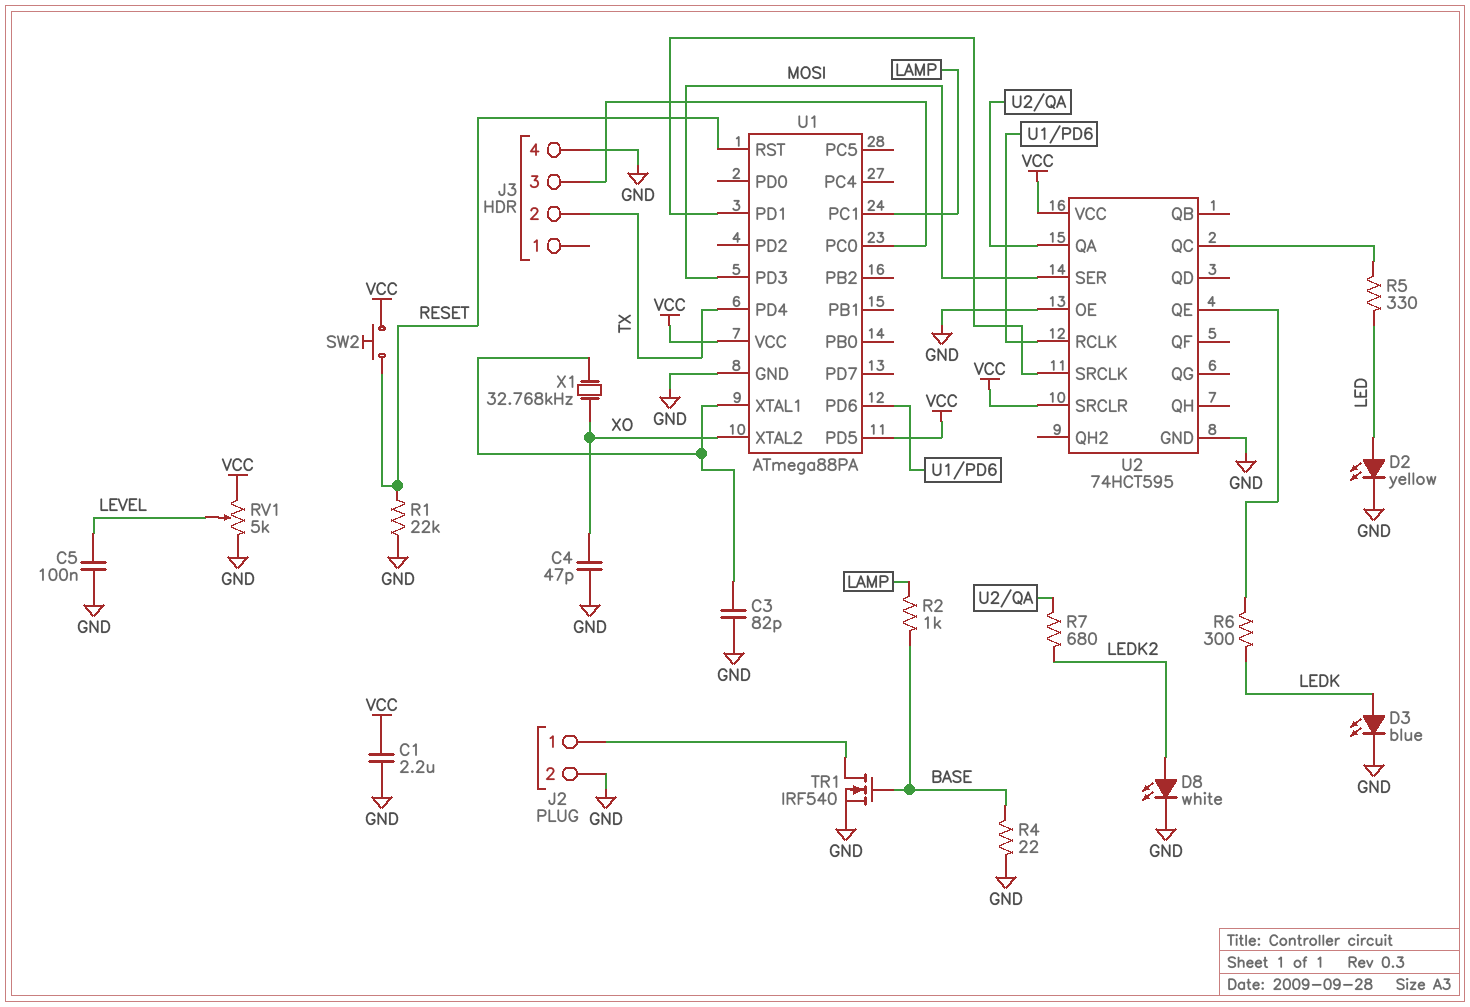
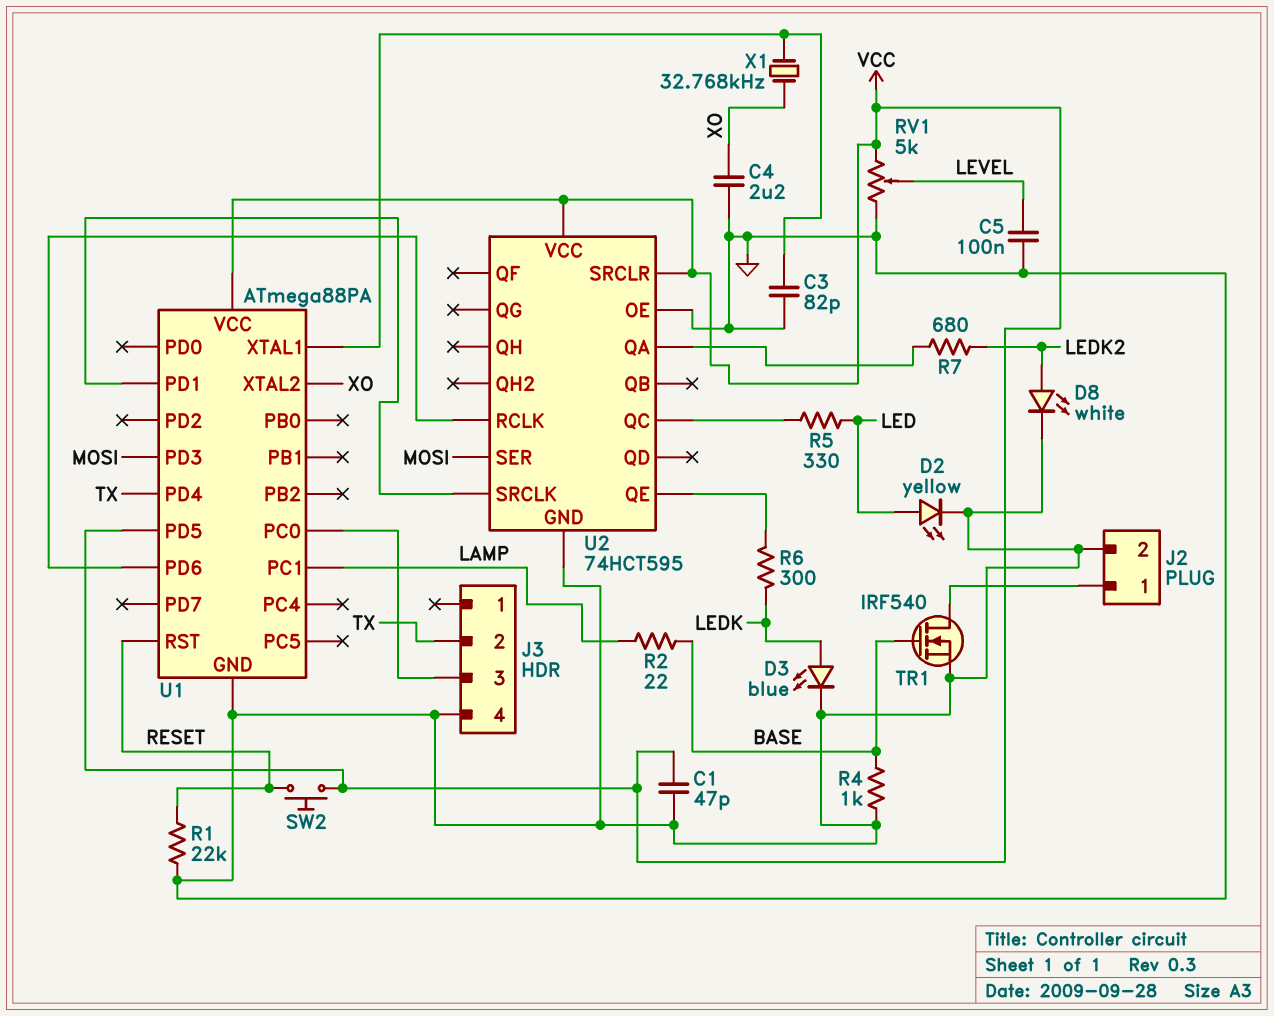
C1: 2.2uF (GND, VCC) -> 47pF (GND, VCC)
C4: 47pF (GND, XO) -> 2.2uF (GND, XO)
R2: 1k (BASE, LAMP) -> 22 (BASE, LAMP)
R4: 22 (BASE, GND) -> 1k (BASE, GND)

